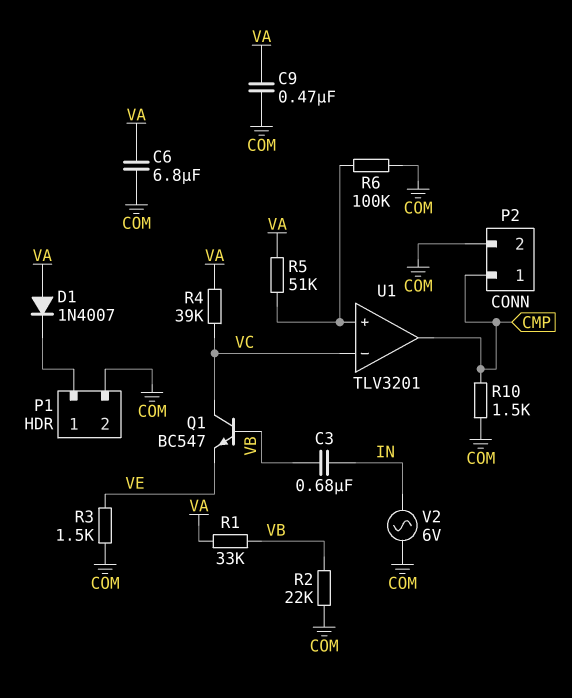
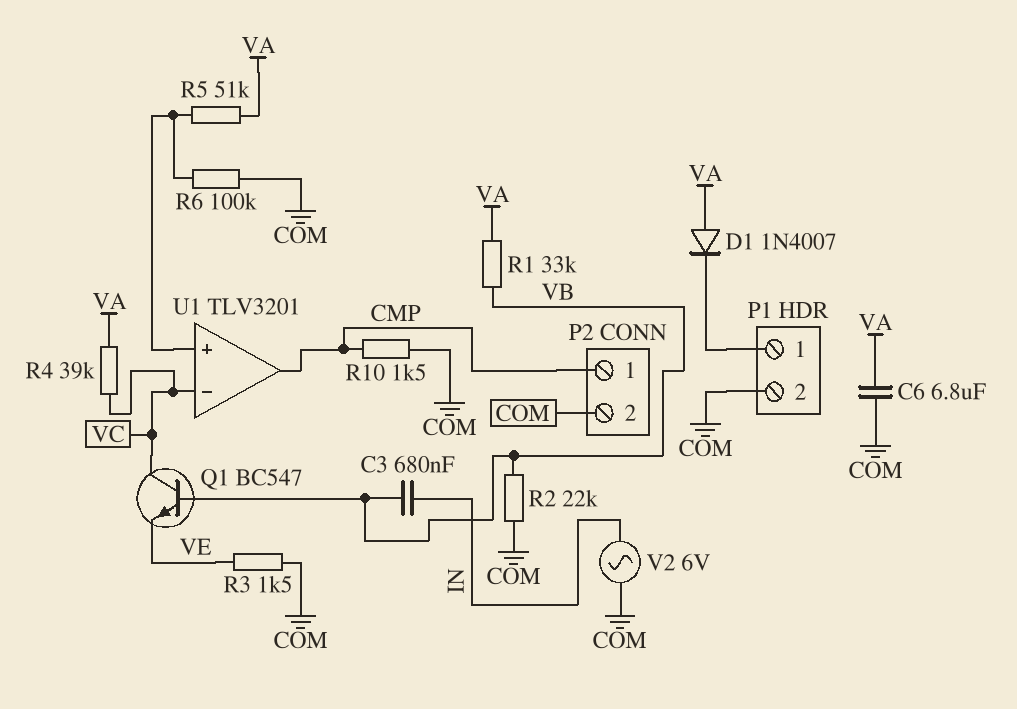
C9: 470nF (COM, VA) -> none

